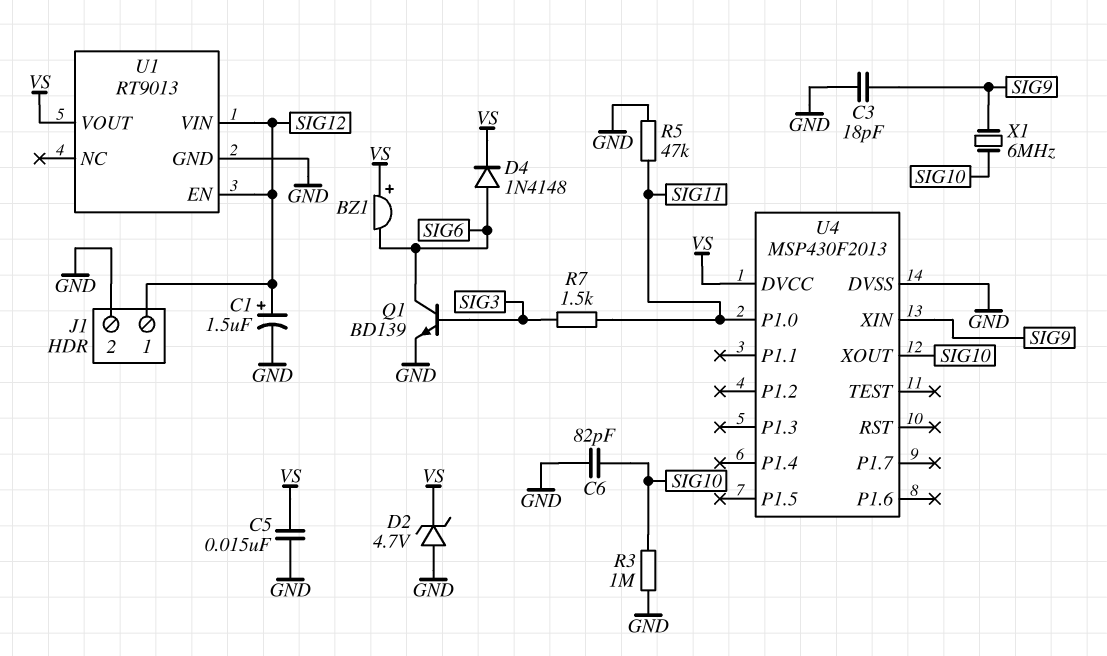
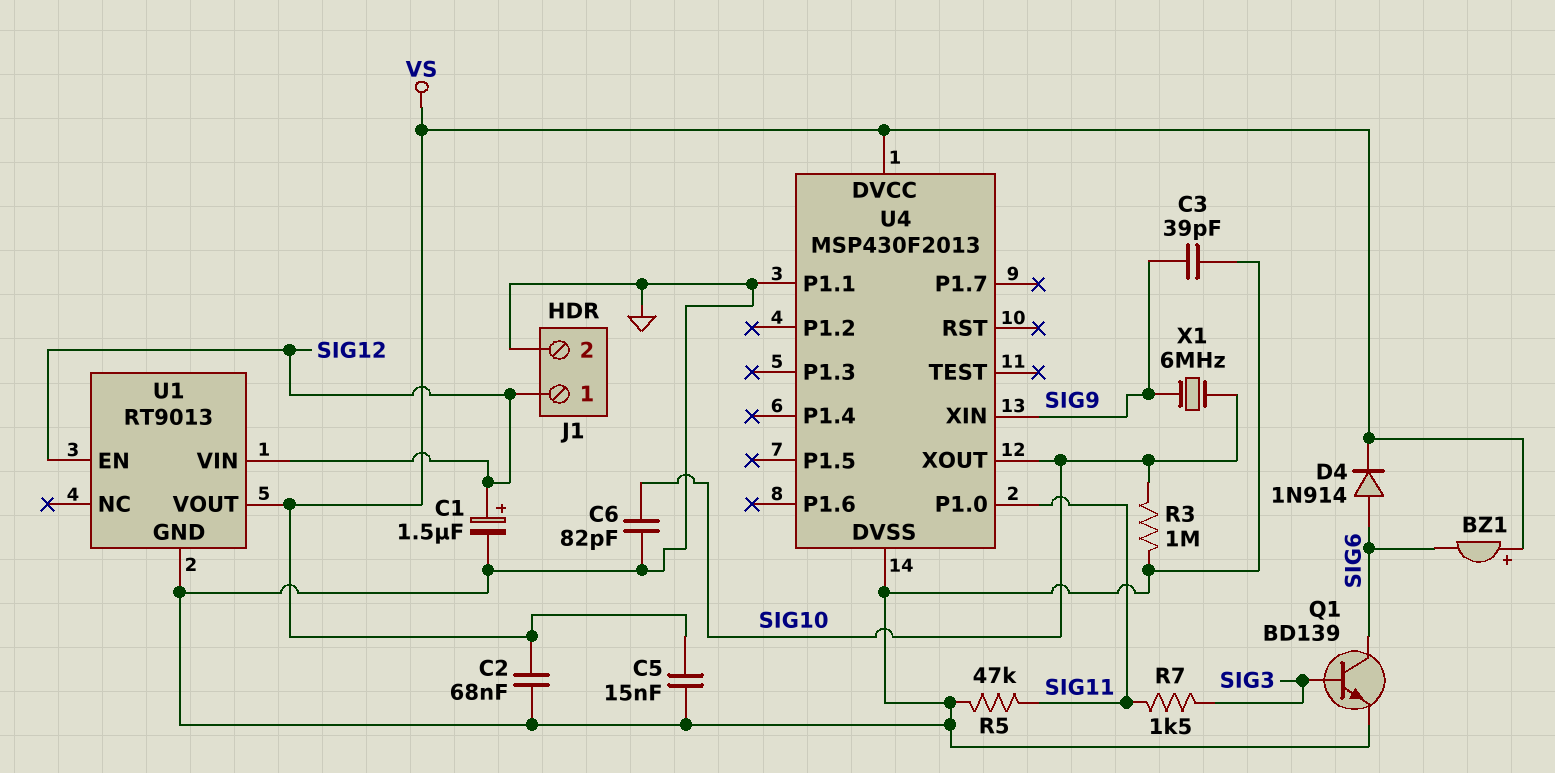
C2: none -> 68nF (GND, VS)
C3: 18pF (GND, SIG9) -> 39pF (GND, SIG9)
D2: zener 4.7V (A GND, K VS) -> none
D4: diode 1N4148 (A SIG6, K VS) -> diode 1N914 (A SIG6, K VS)
U4 pin P1.1: none -> GND

